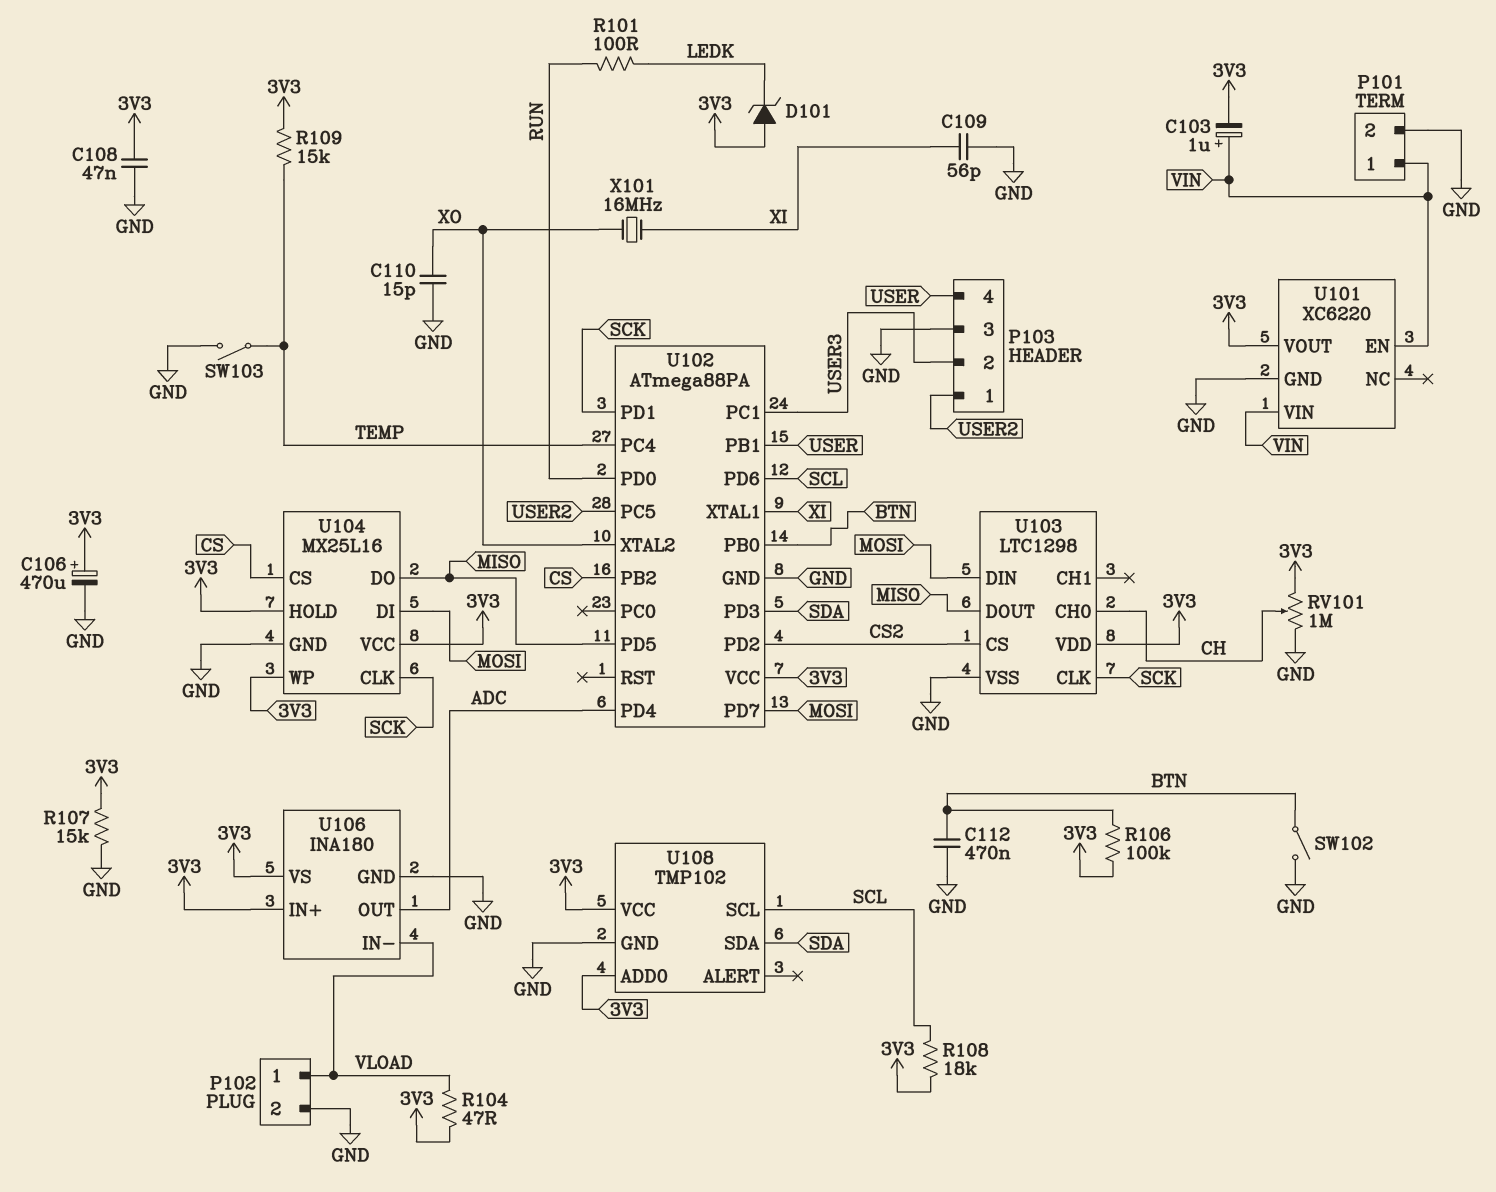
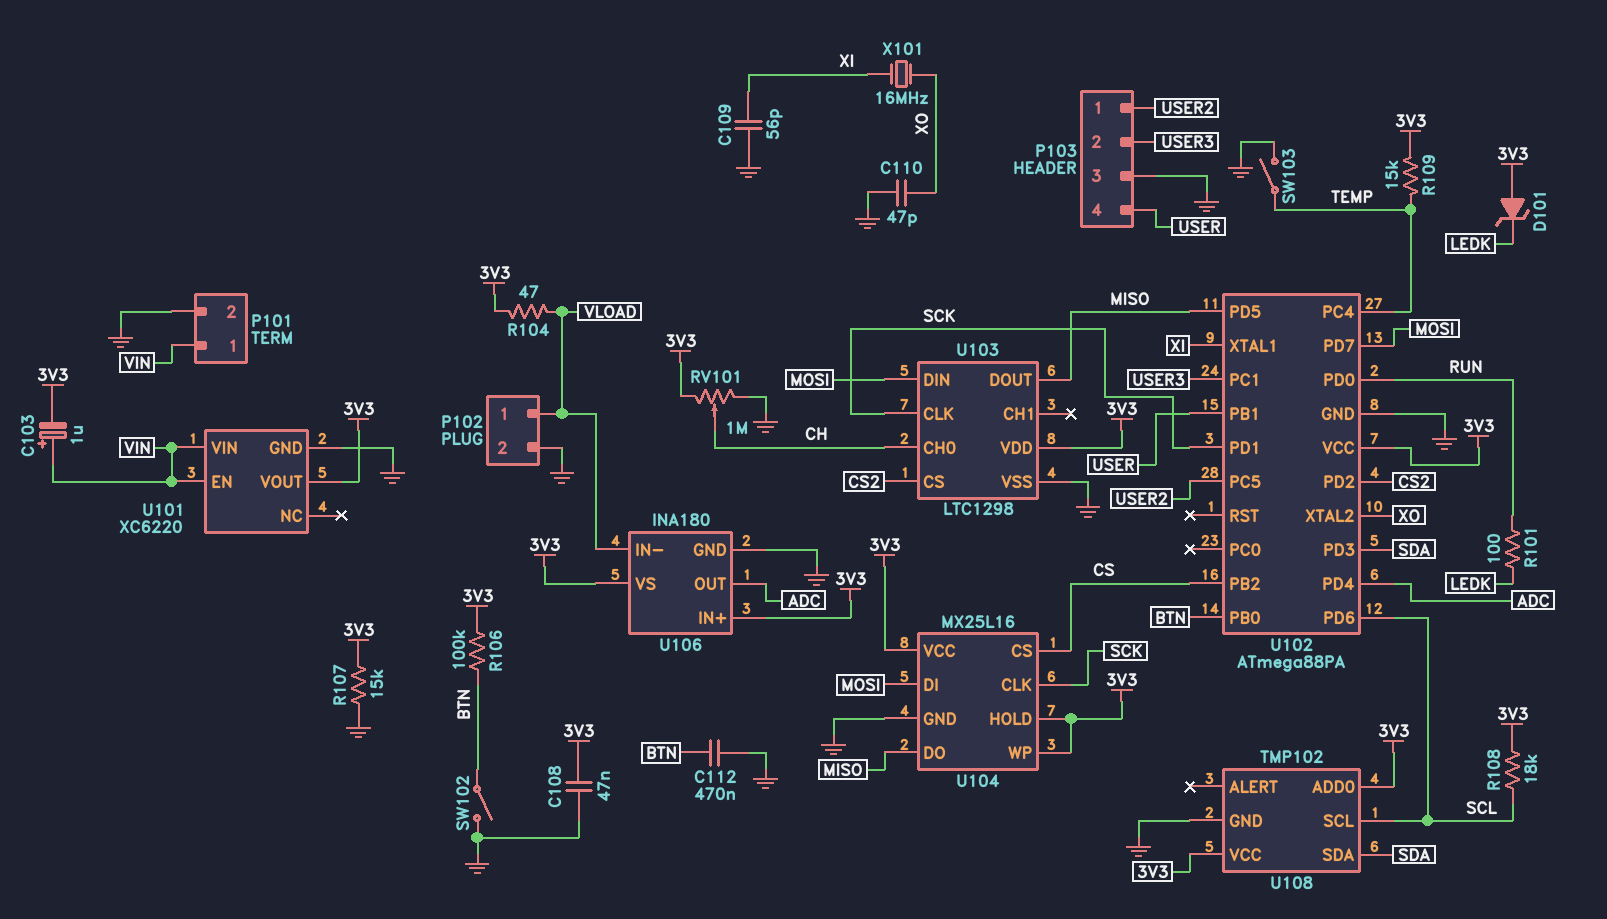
C106: 470uF (plus 3V3, minus GND) -> none
C110: 15pF (GND, XO) -> 47pF (GND, XO)

